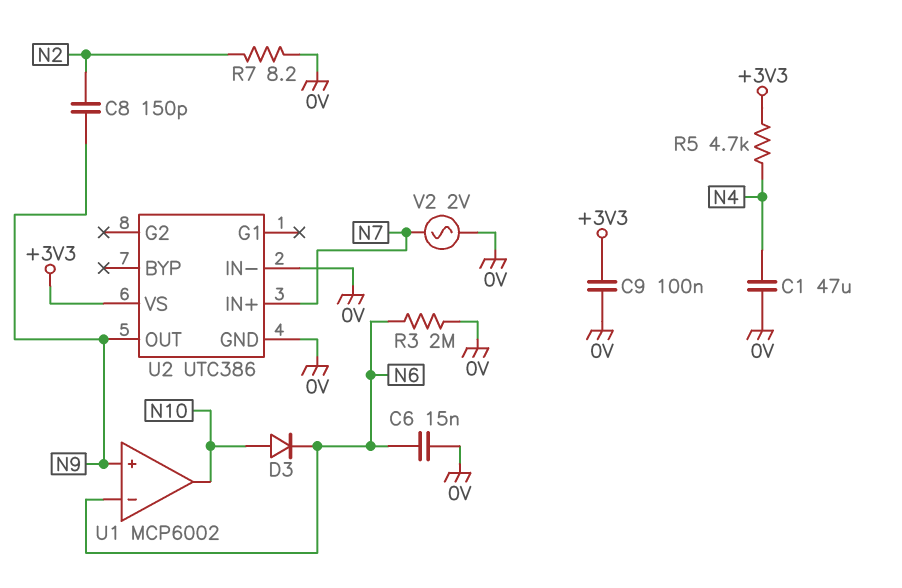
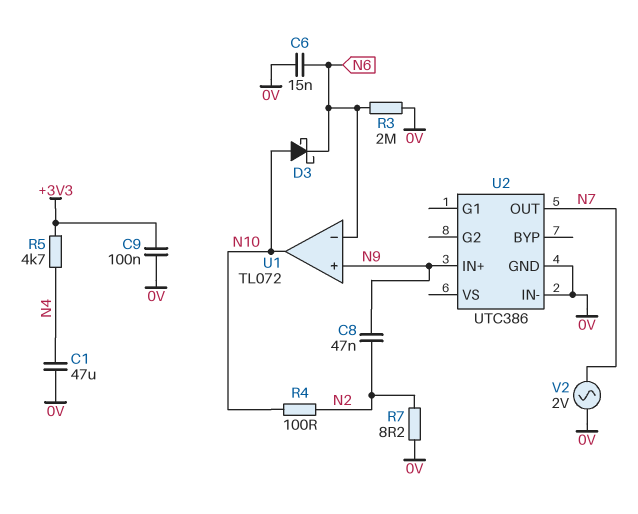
C8: 150pF (N2, N9) -> 47nF (N2, N9)
D3: diode (A N10, K N6) -> schottky (A N10, K N6)
R4: none -> 100 (N2, N10)
U1: MCP6002 -> TL072
U2 pin IN+: N7 -> N9
U2 pin OUT: N9 -> N7
U2 pin VS: +3V3 -> none

